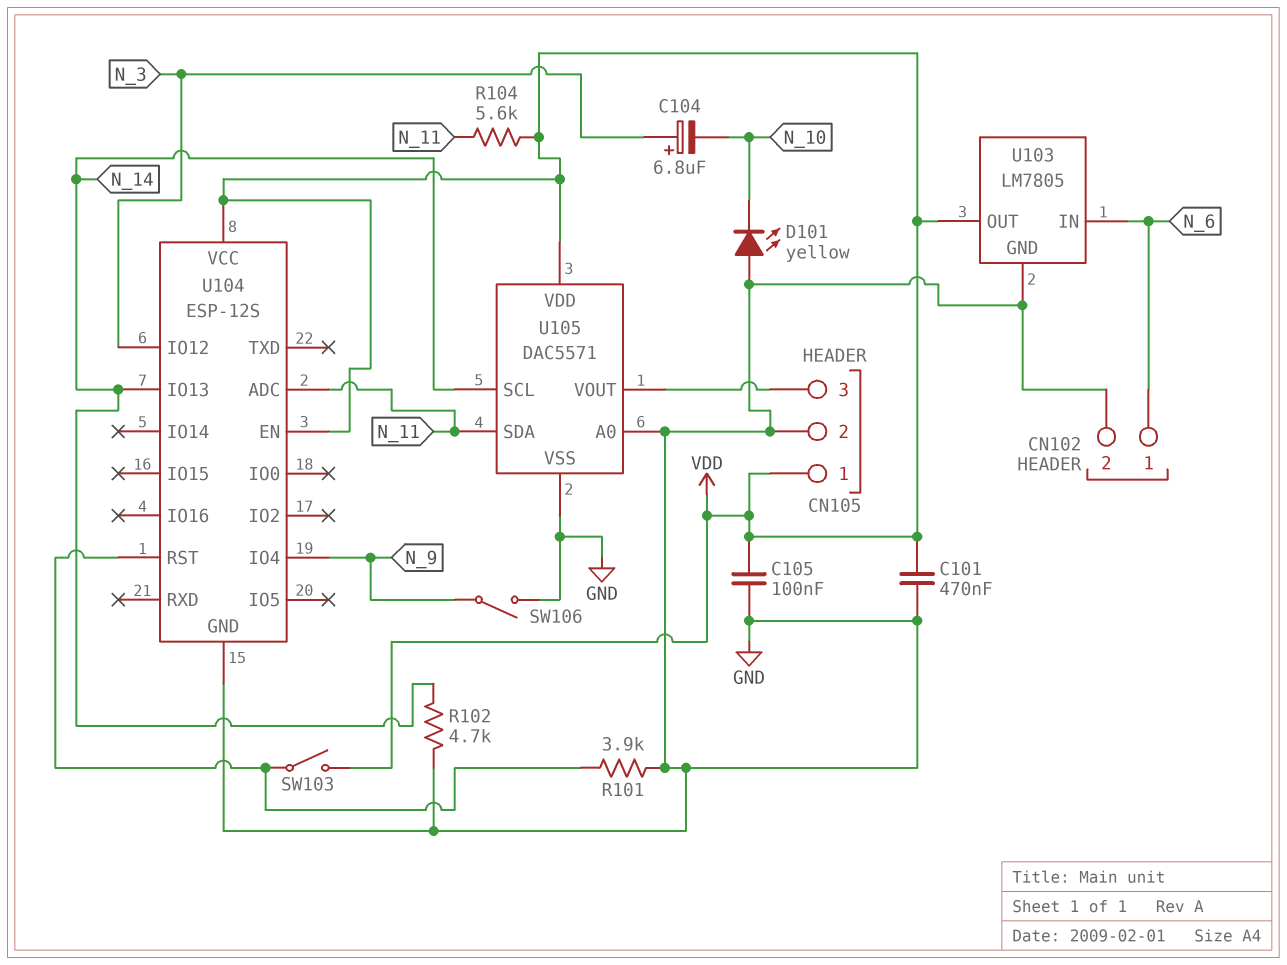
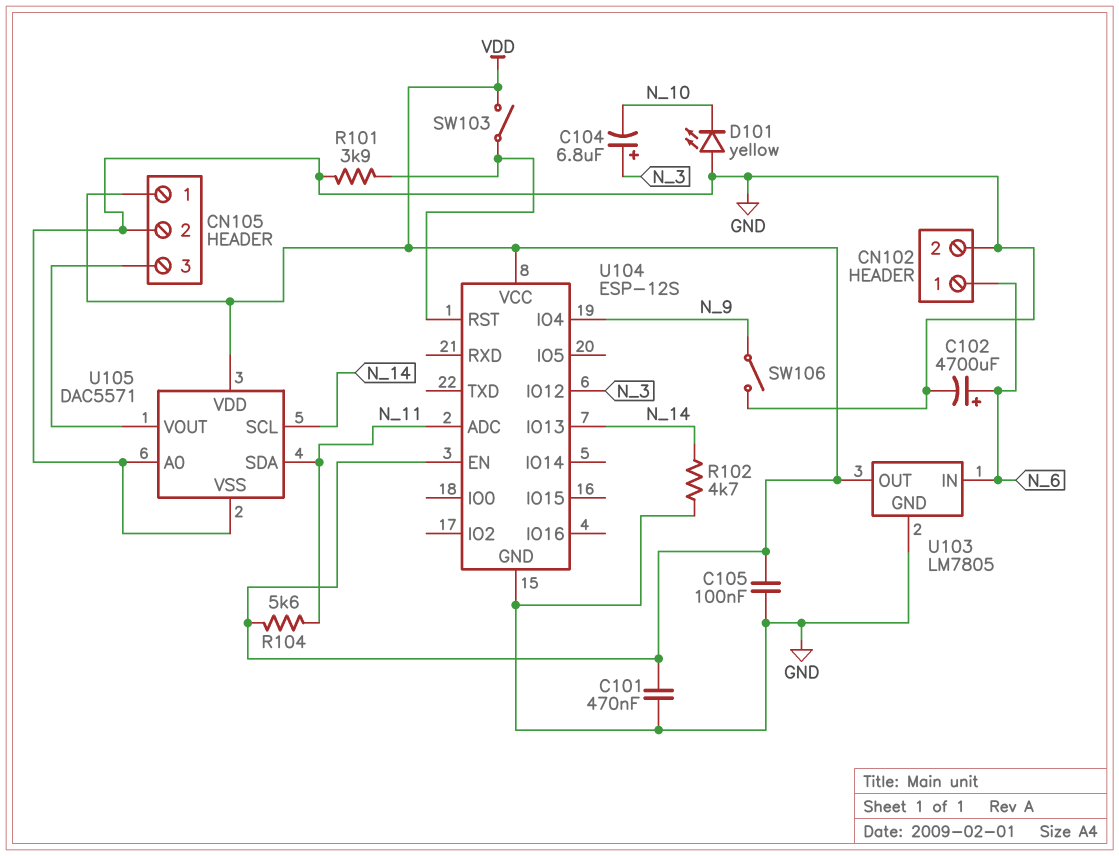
C102: none -> 4700uF (plus N_6, minus GND)

